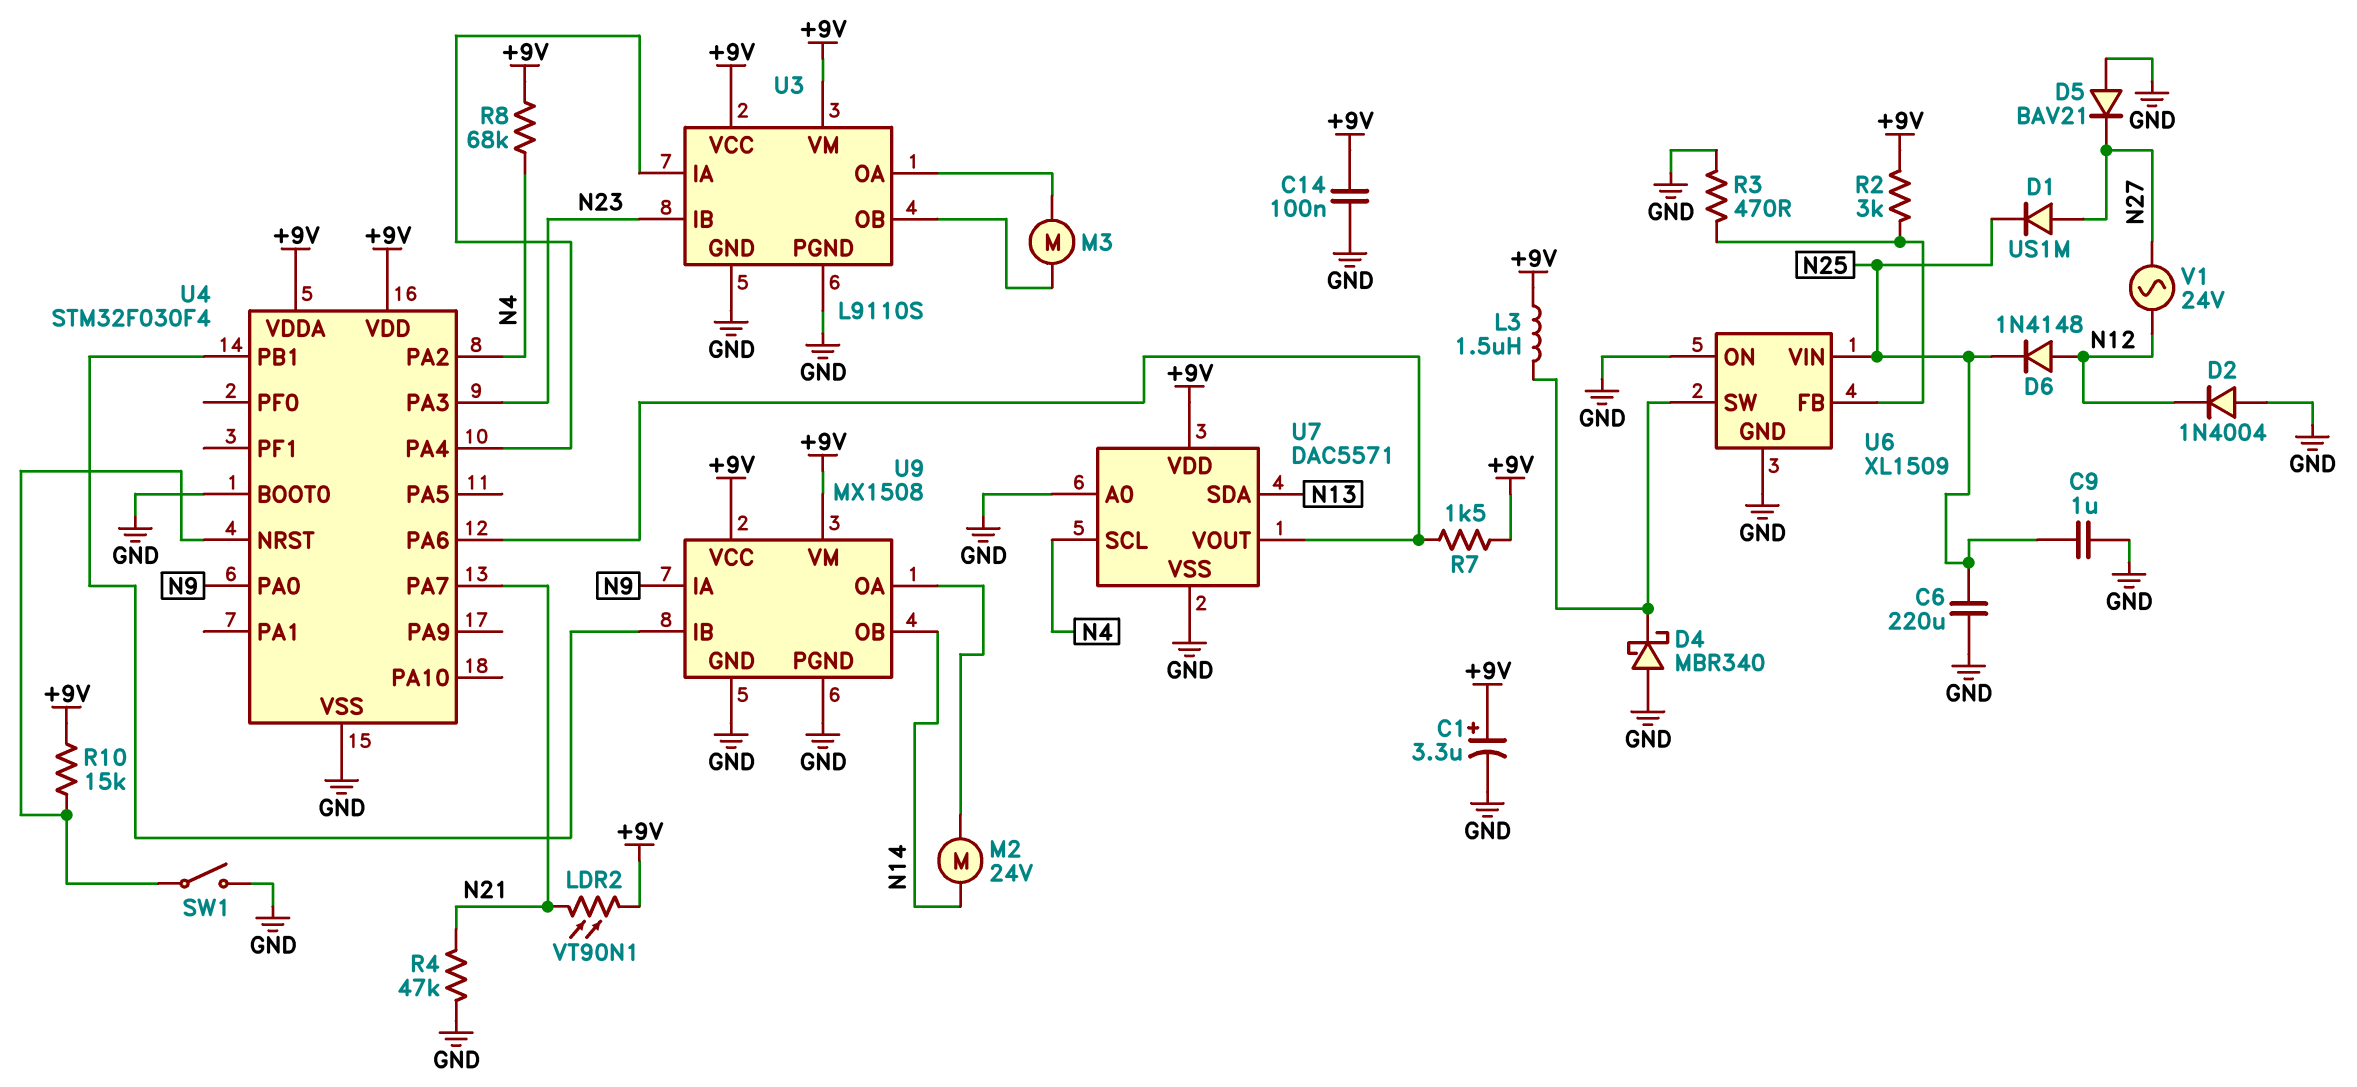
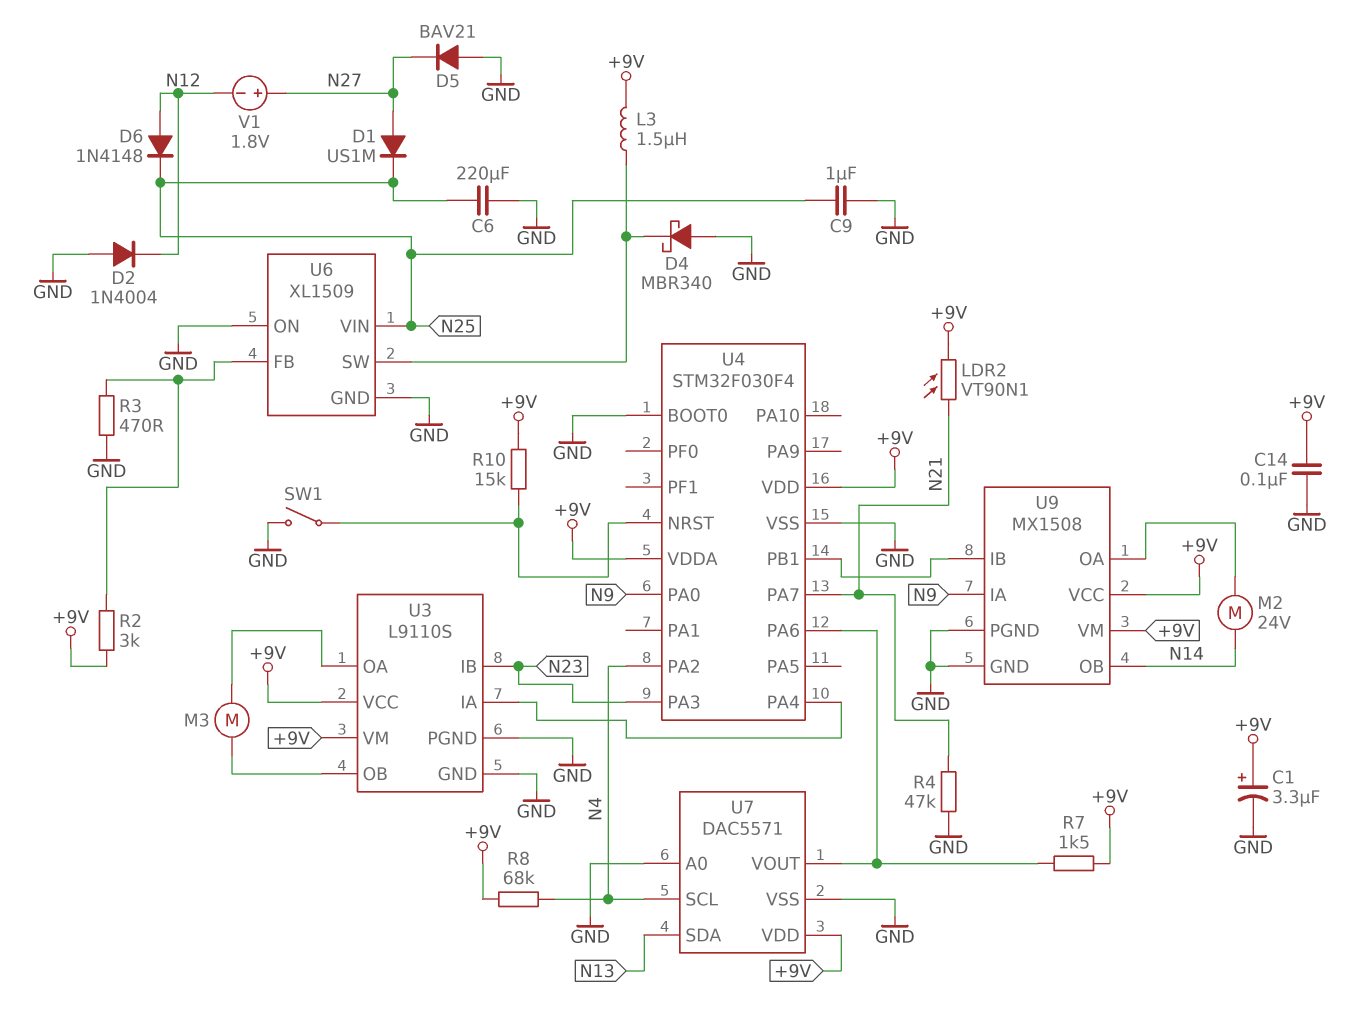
V1: AC 24V (N12, N27) -> 1.8V (plus N27, minus N12)

